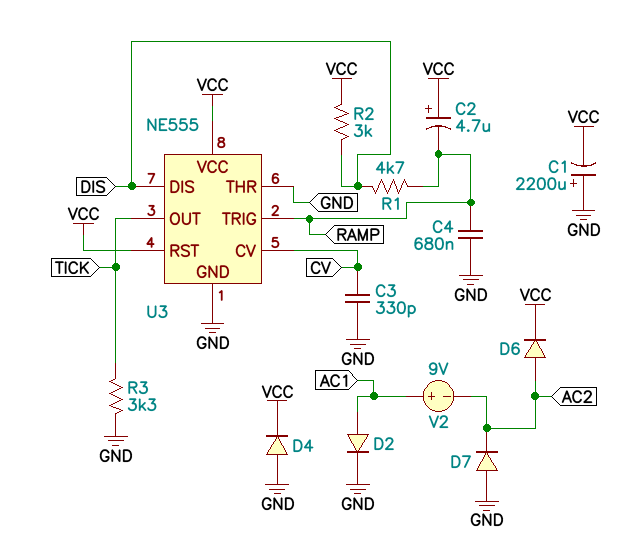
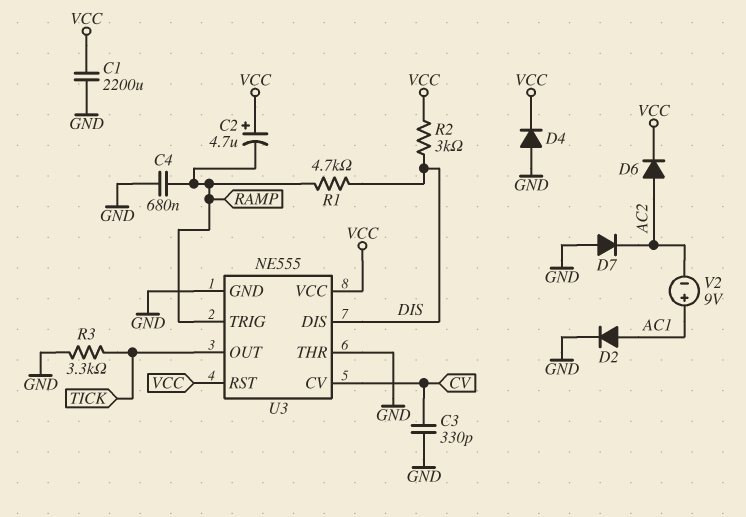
C1: 2200uF (plus GND, minus VCC) -> 2200uF (GND, VCC)

